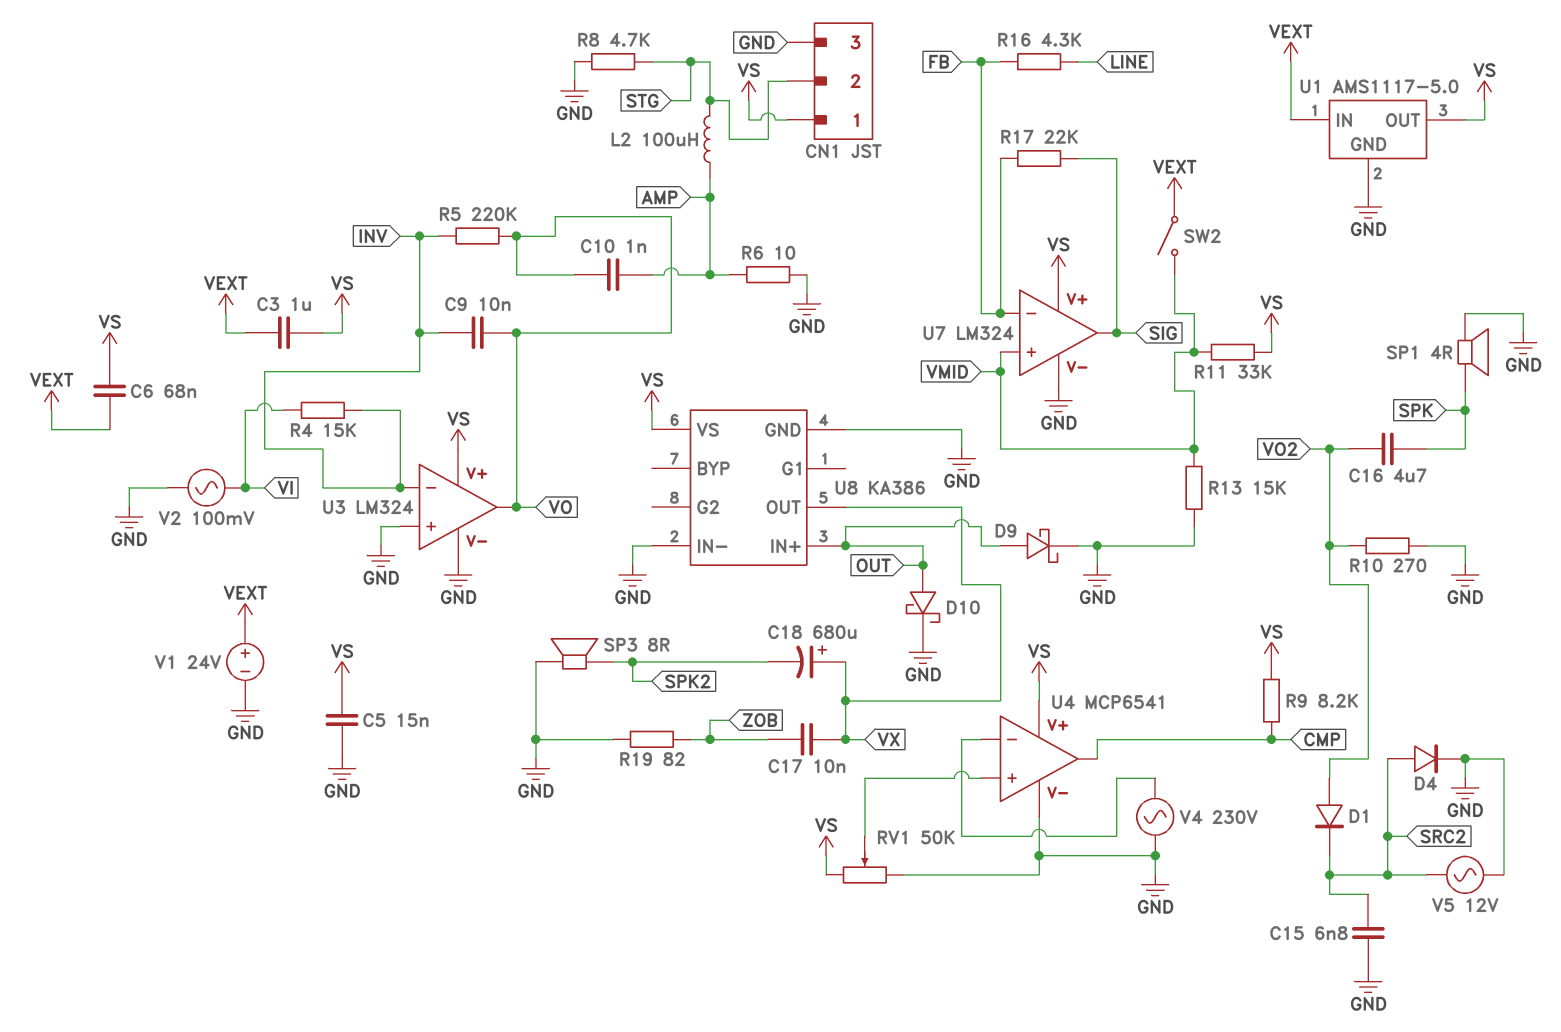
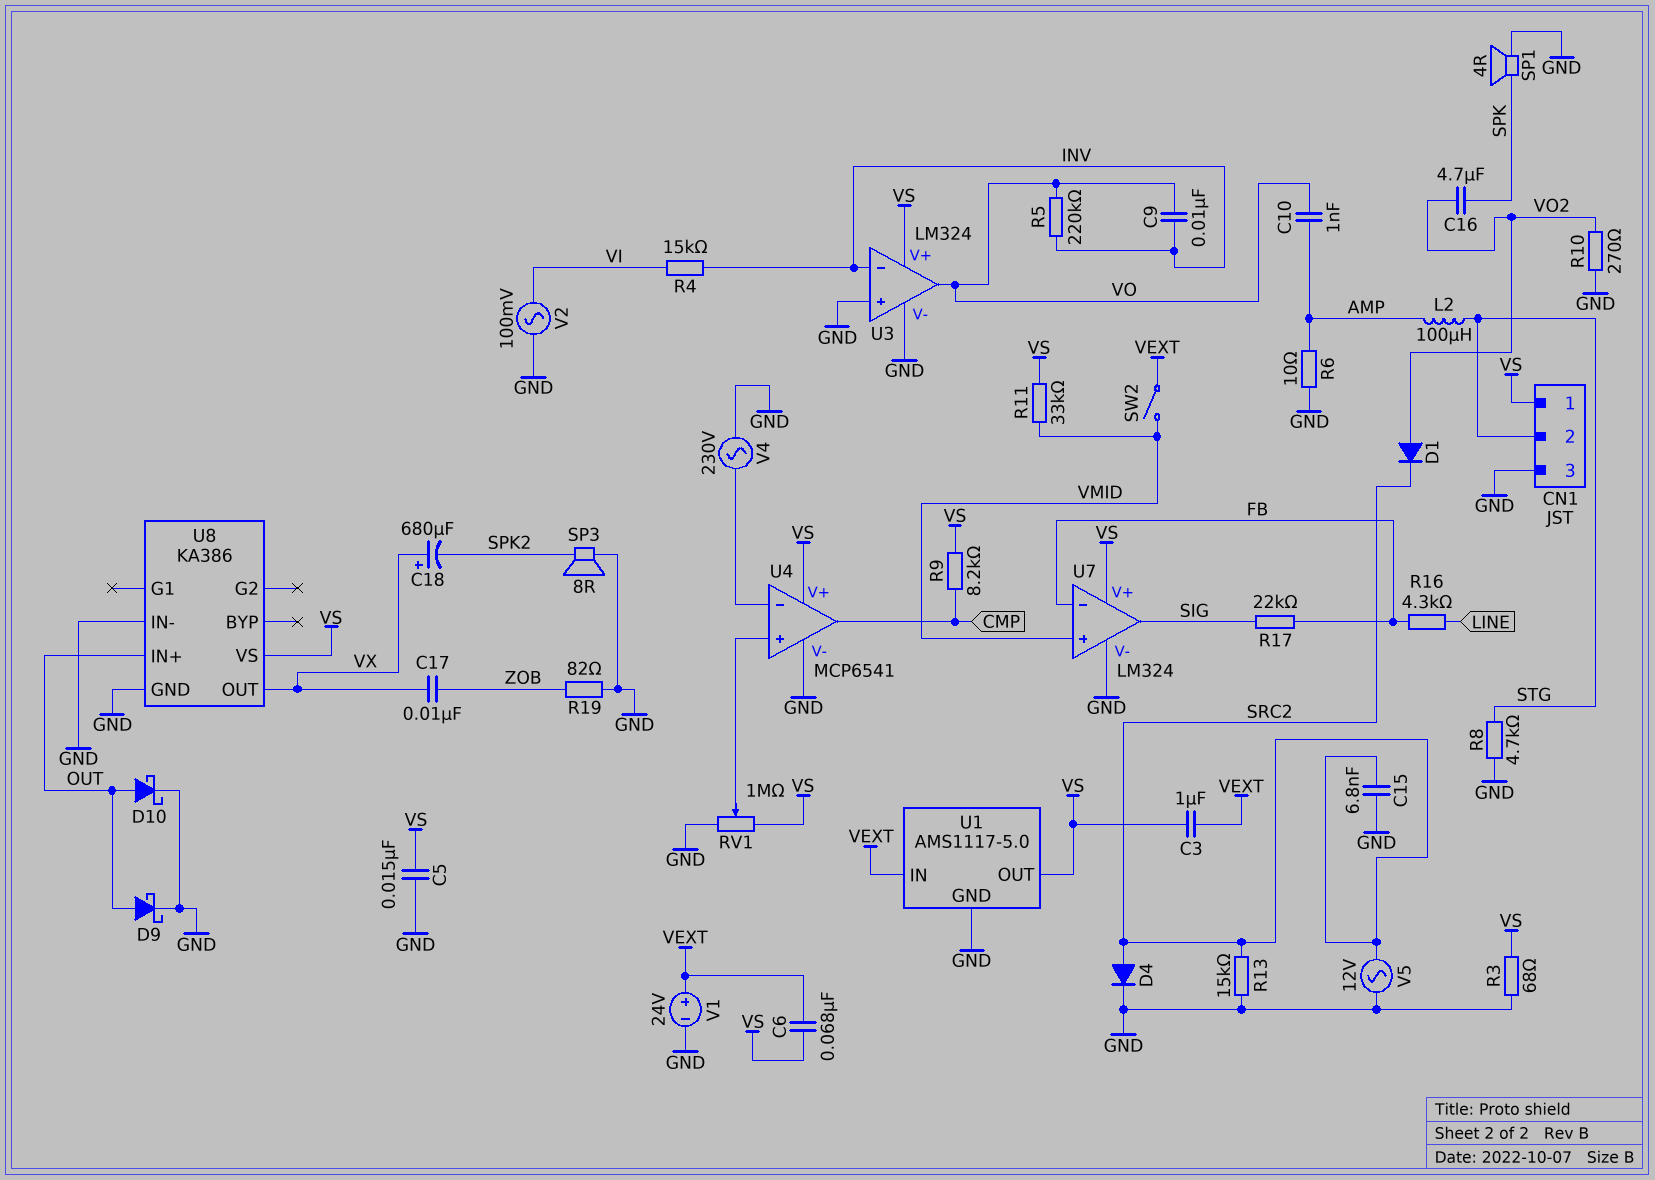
R3: none -> 68 (GND, VS)
R13: 15k (GND, VMID) -> 15k (GND, SRC2)
RV1: 50k (GND, VS, wiper U4/in+) -> 1M (GND, VS, wiper U4/in+)

